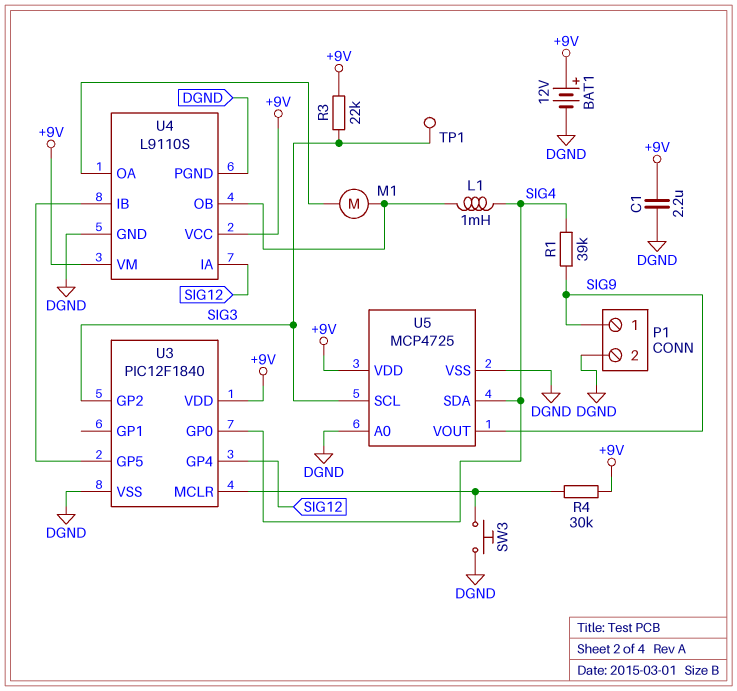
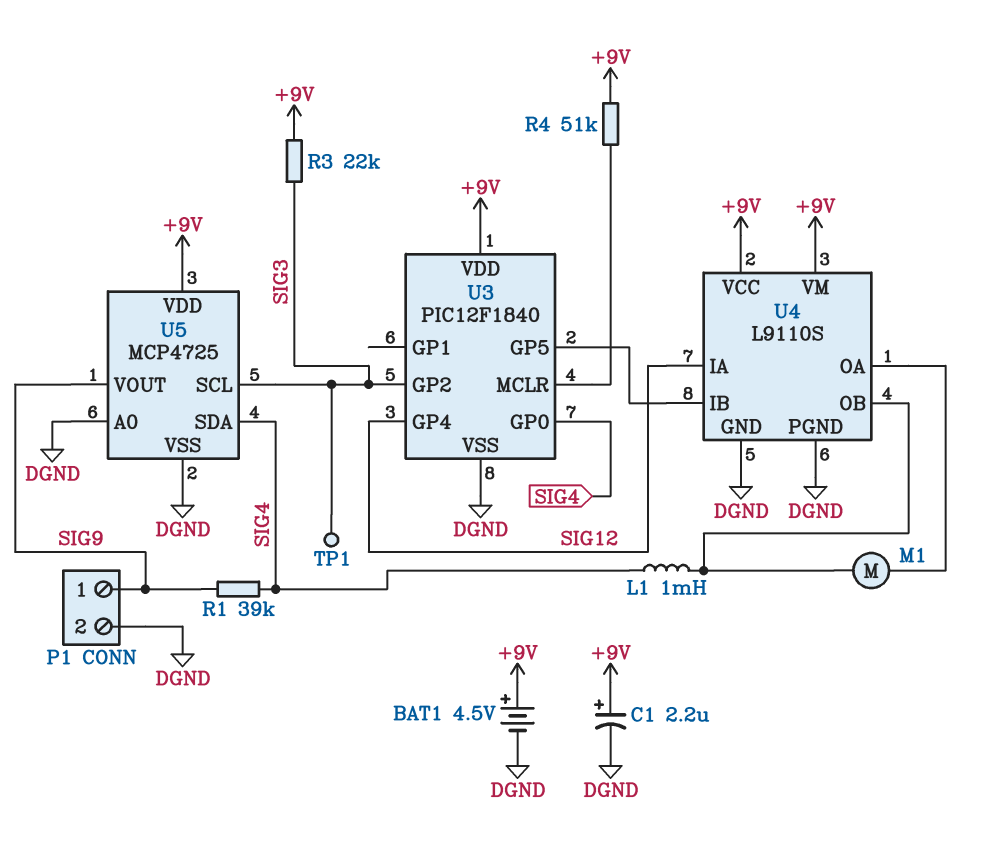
BAT1: 12V (plus +9V, minus DGND) -> 4.5V (plus +9V, minus DGND)
C1: 2.2uF (+9V, DGND) -> 2.2uF (plus +9V, minus DGND)
R4: 30k (+9V, U3/MCLR) -> 51k (+9V, U3/MCLR)
SW3: button (DGND, U3/MCLR) -> none

